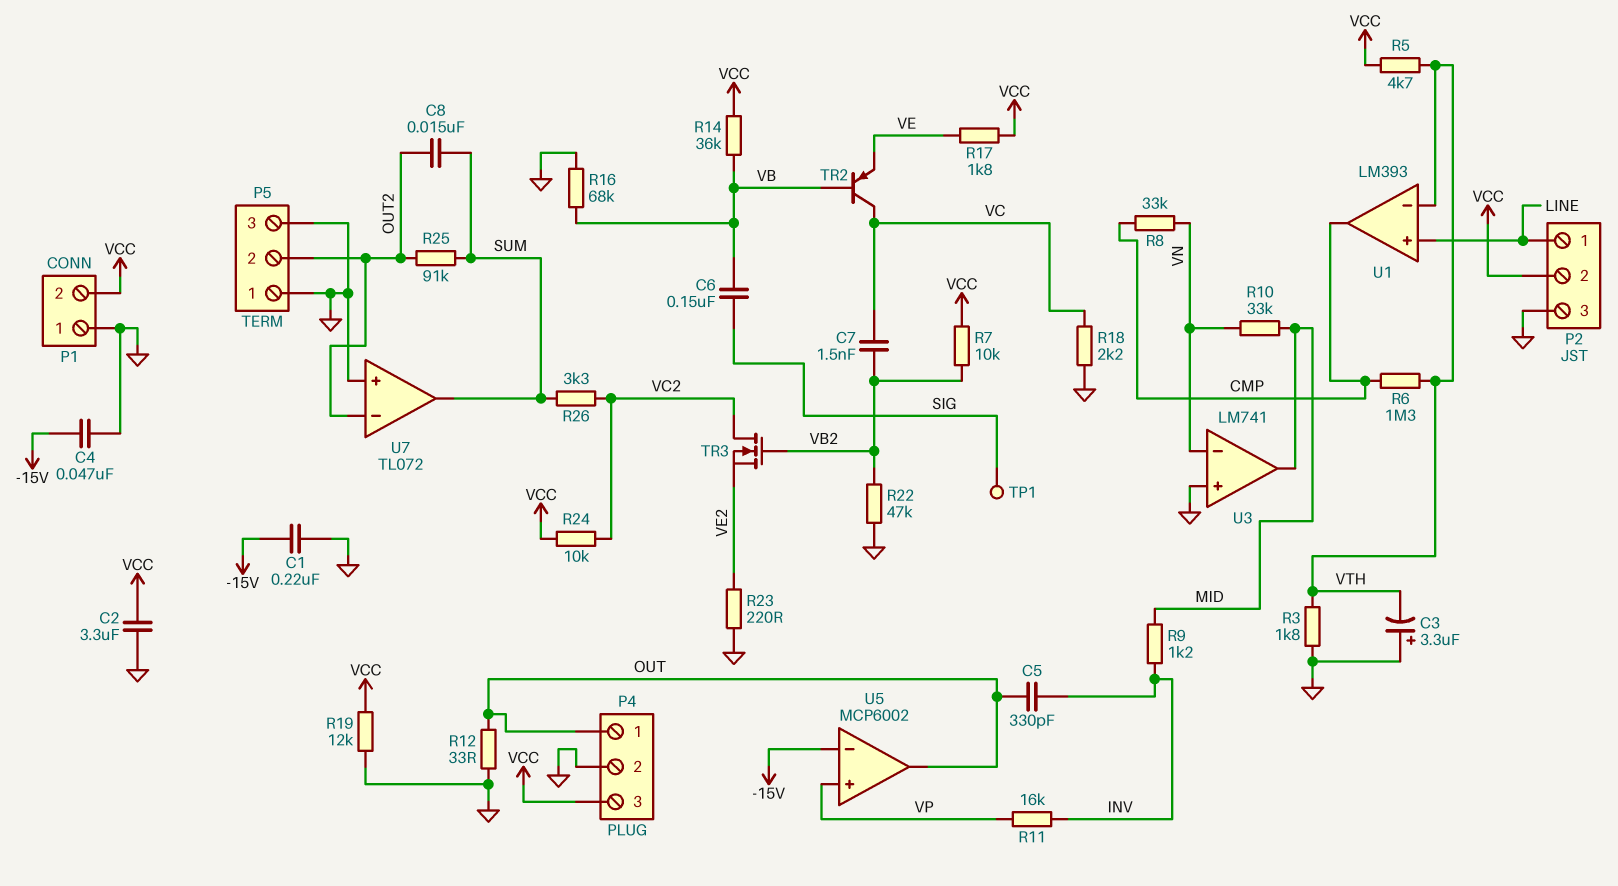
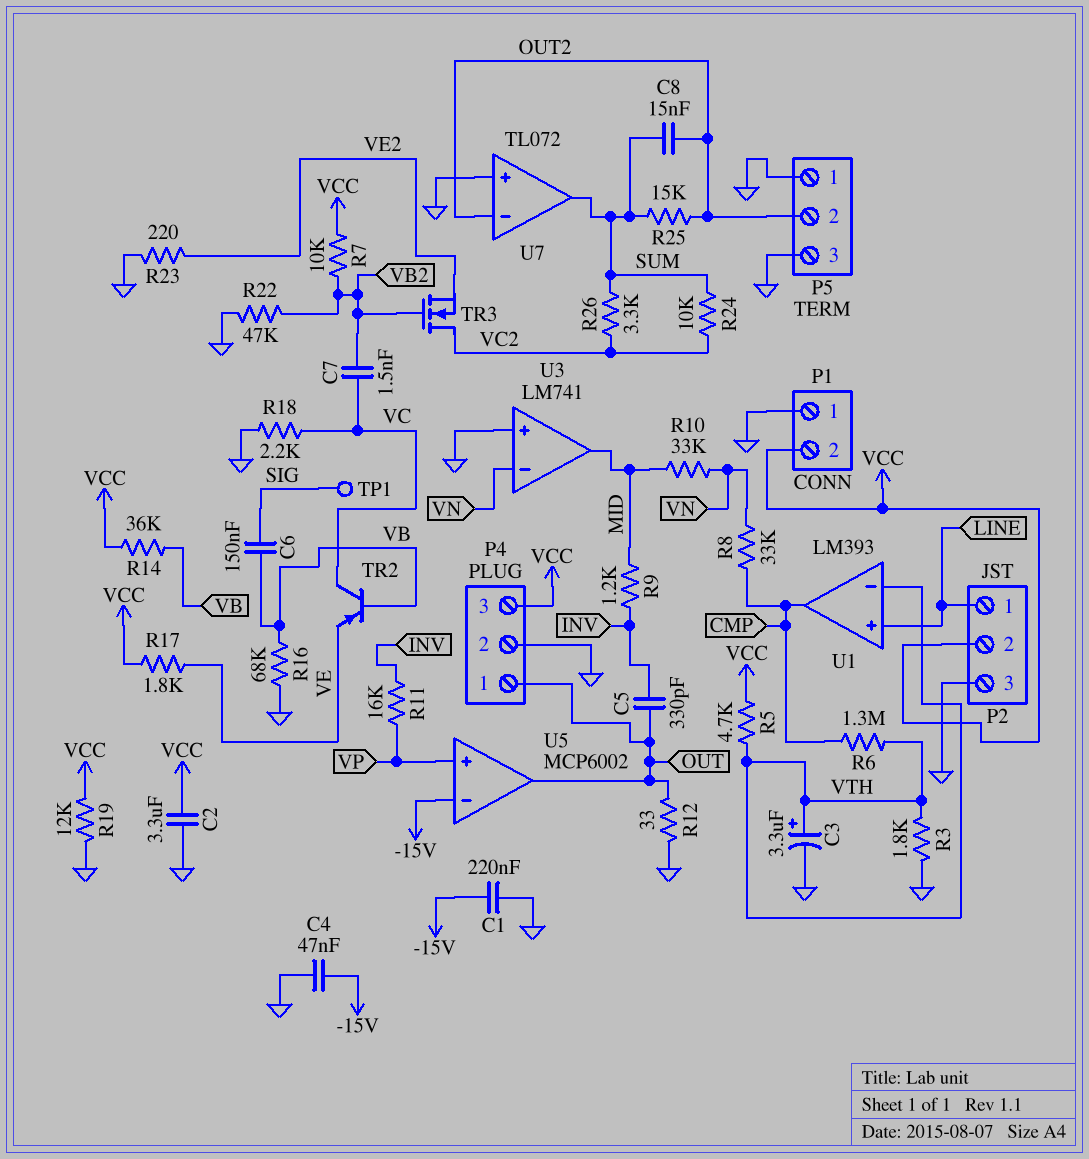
C3: 3.3uF (plus GND, minus VTH) -> 3.3uF (plus VTH, minus GND)
R24: 10k (VC2, VCC) -> 10k (SUM, VC2)
R25: 91k (OUT2, SUM) -> 15k (OUT2, SUM)

